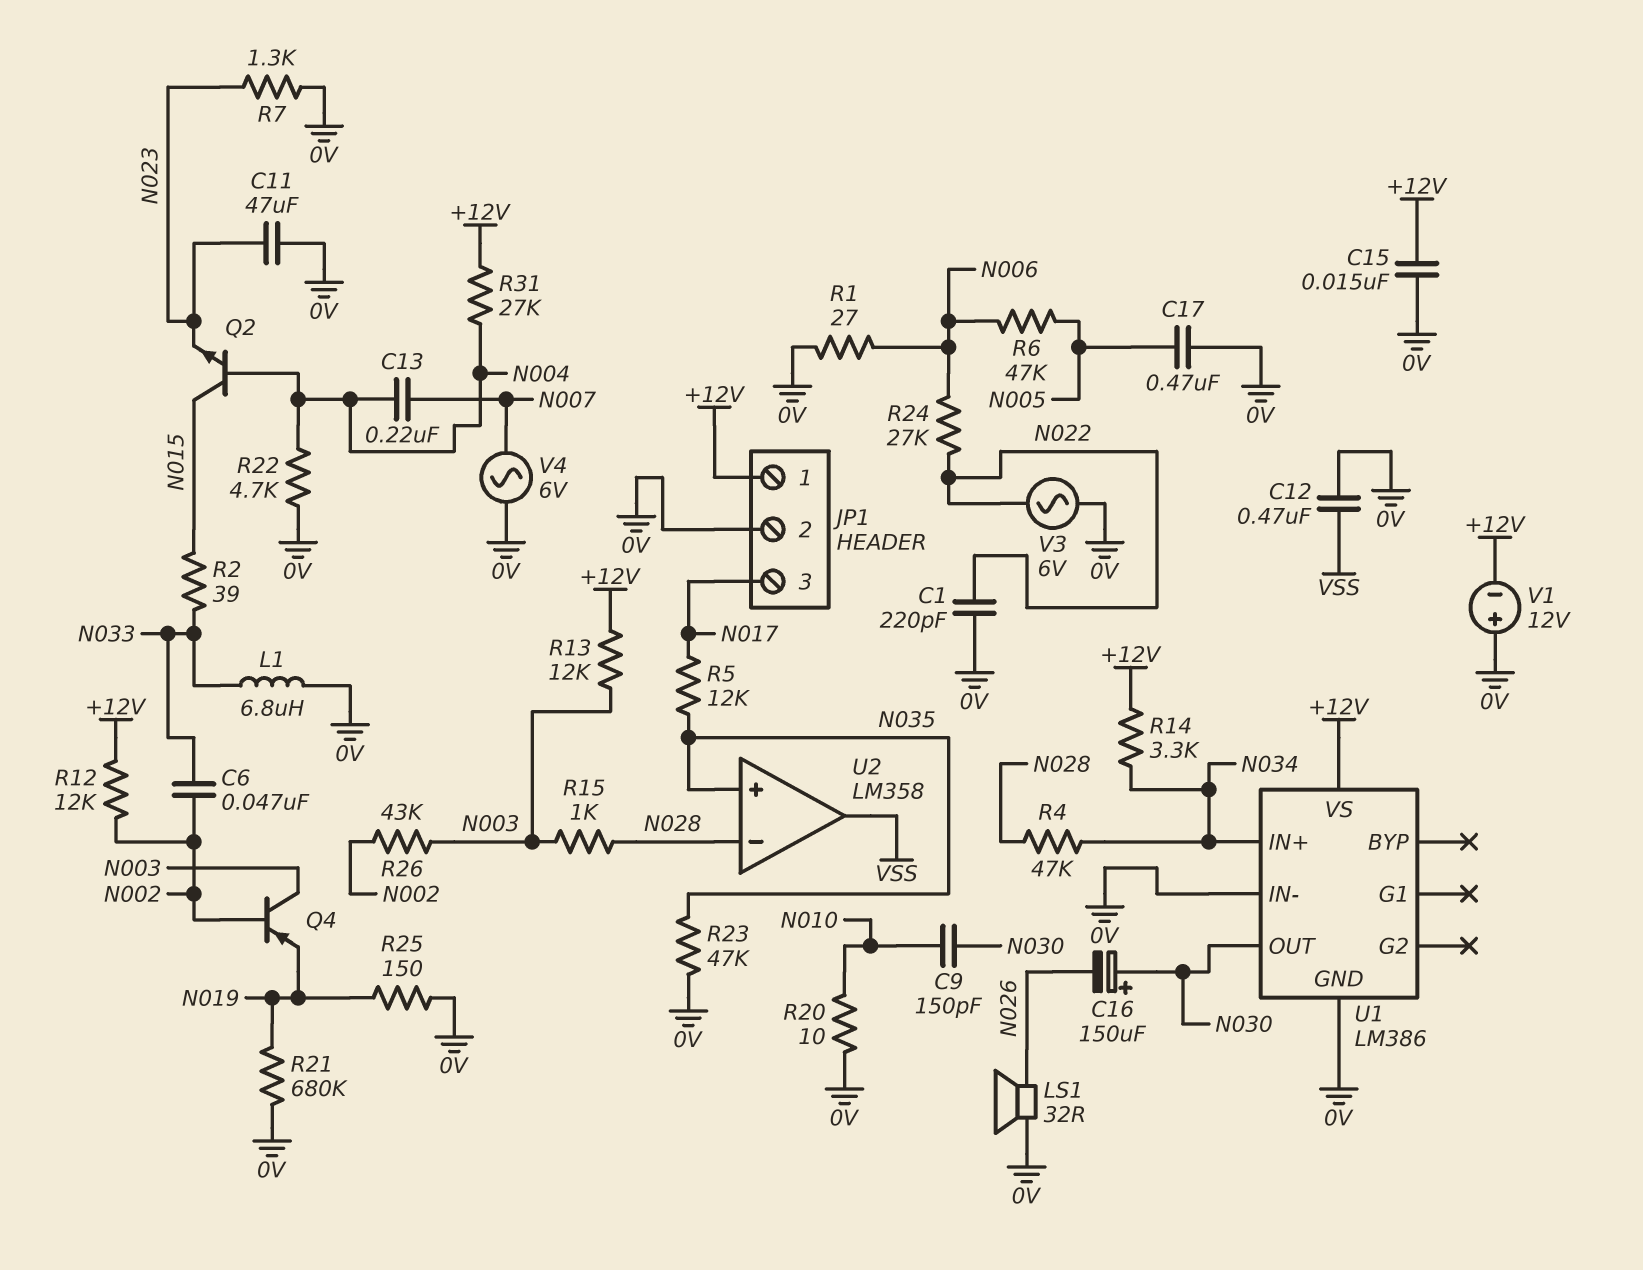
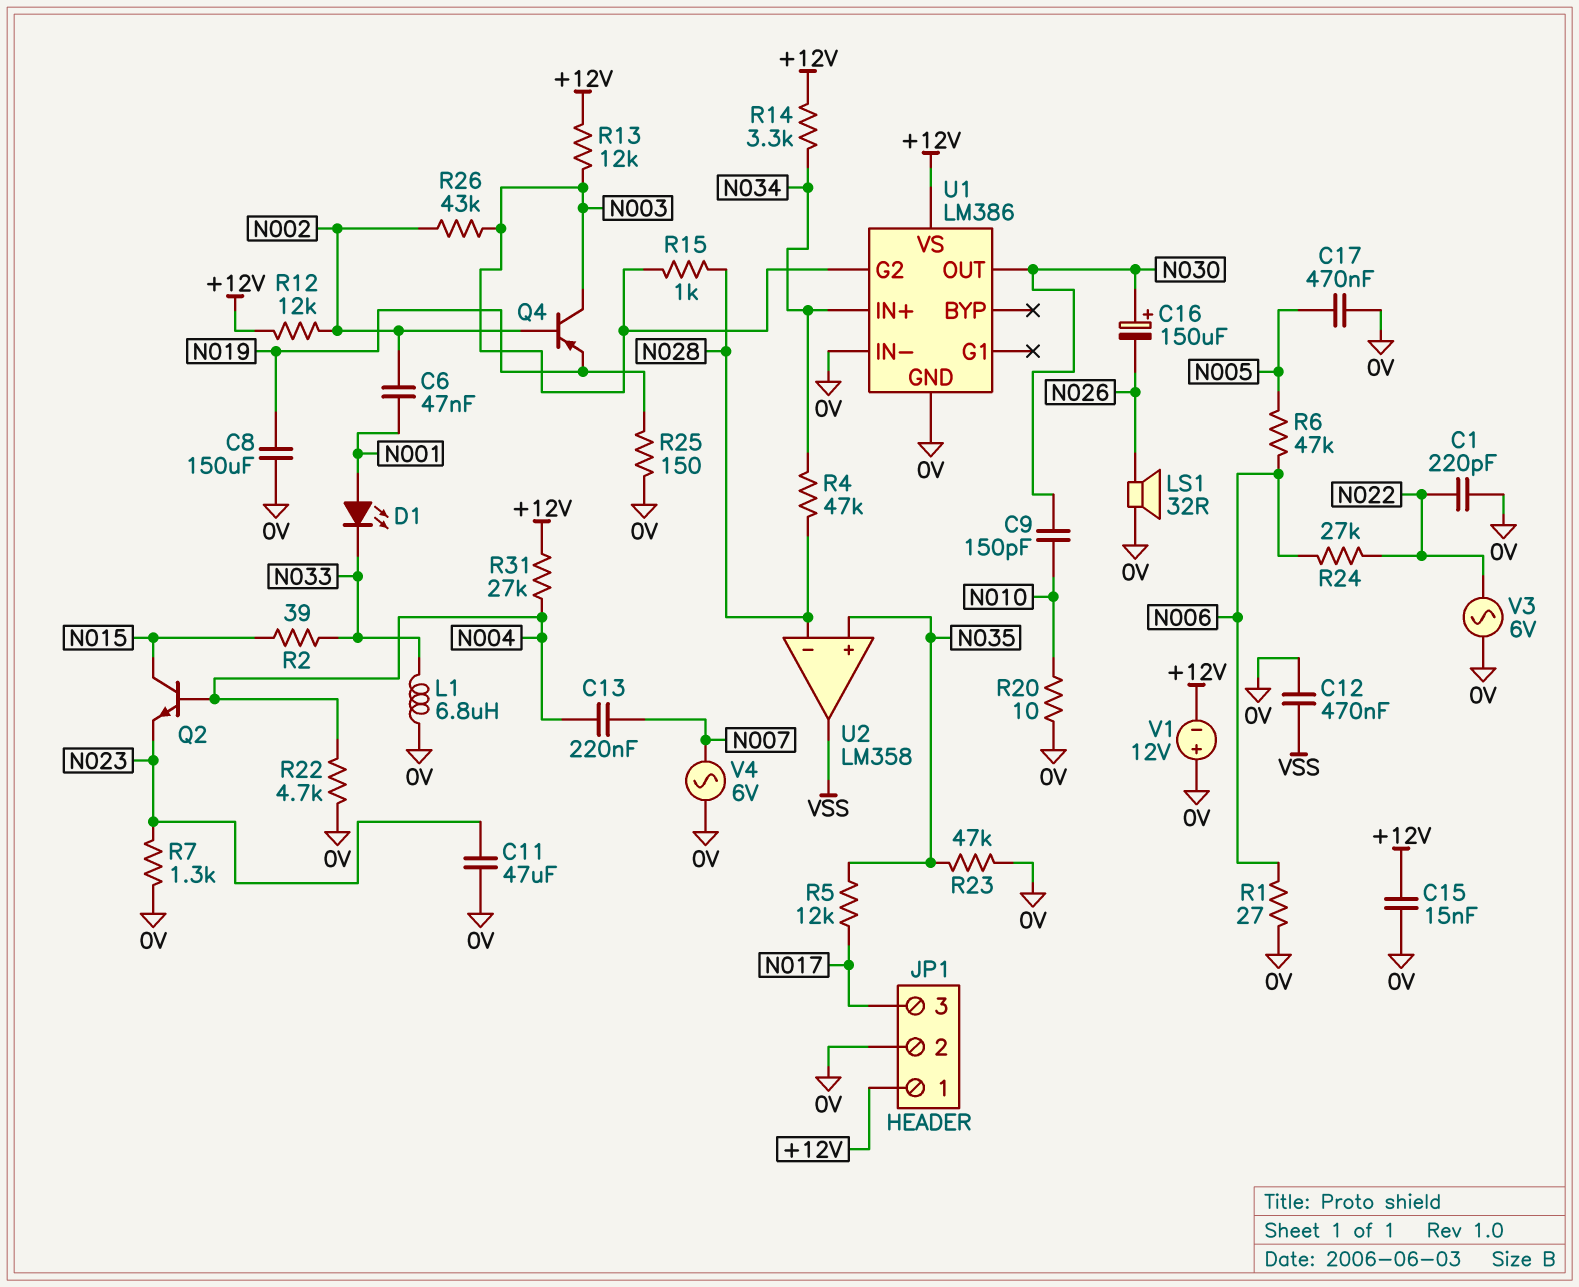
C6: 47nF (N002, N033) -> 47nF (N001, N002)
C8: none -> 150uF (0V, N019)
D1: none -> LED (A N001, K N033)
R21: 680k (0V, N019) -> none
U1 pin G2: none -> N003

